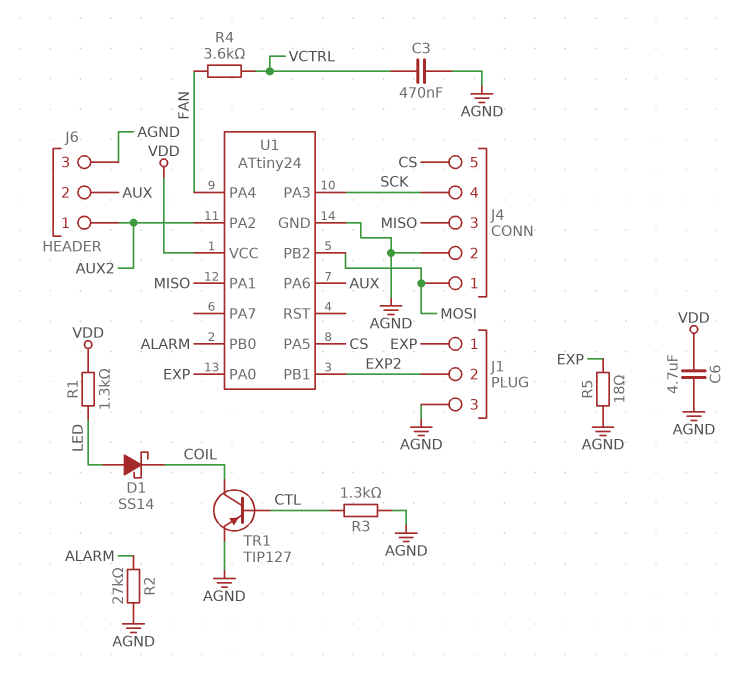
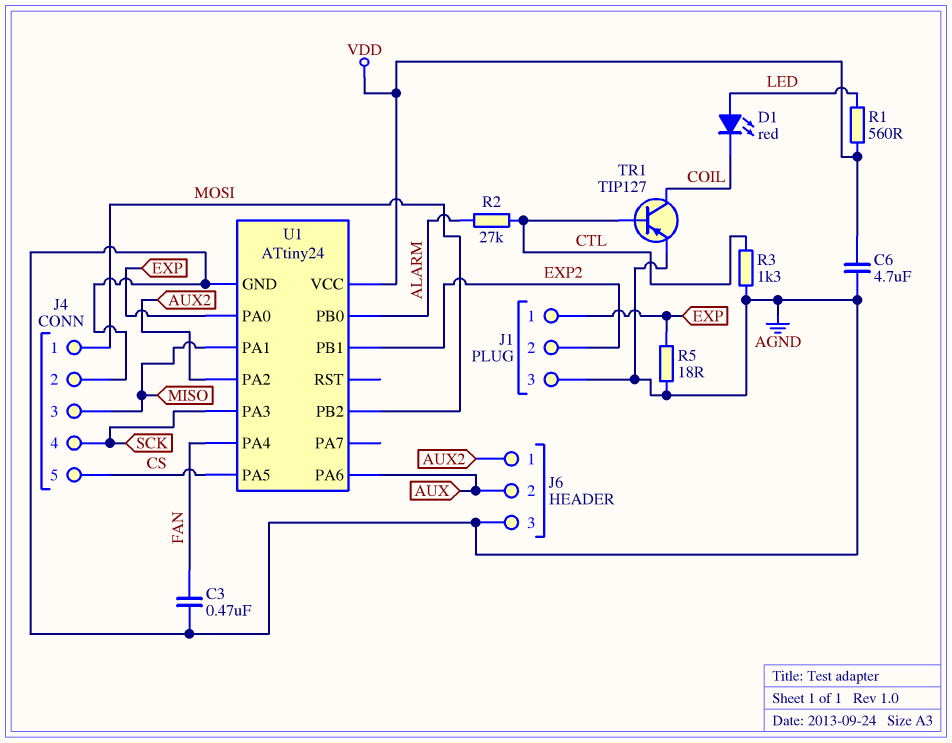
C3: 470nF (AGND, VCTRL) -> 470nF (AGND, FAN)
D1: schottky SS14 (A LED, K COIL) -> LED red (A LED, K COIL)
R1: 1.3k (LED, VDD) -> 560 (LED, VDD)
R2: 27k (AGND, ALARM) -> 27k (ALARM, CTL)
R4: 3.6k (FAN, VCTRL) -> none

